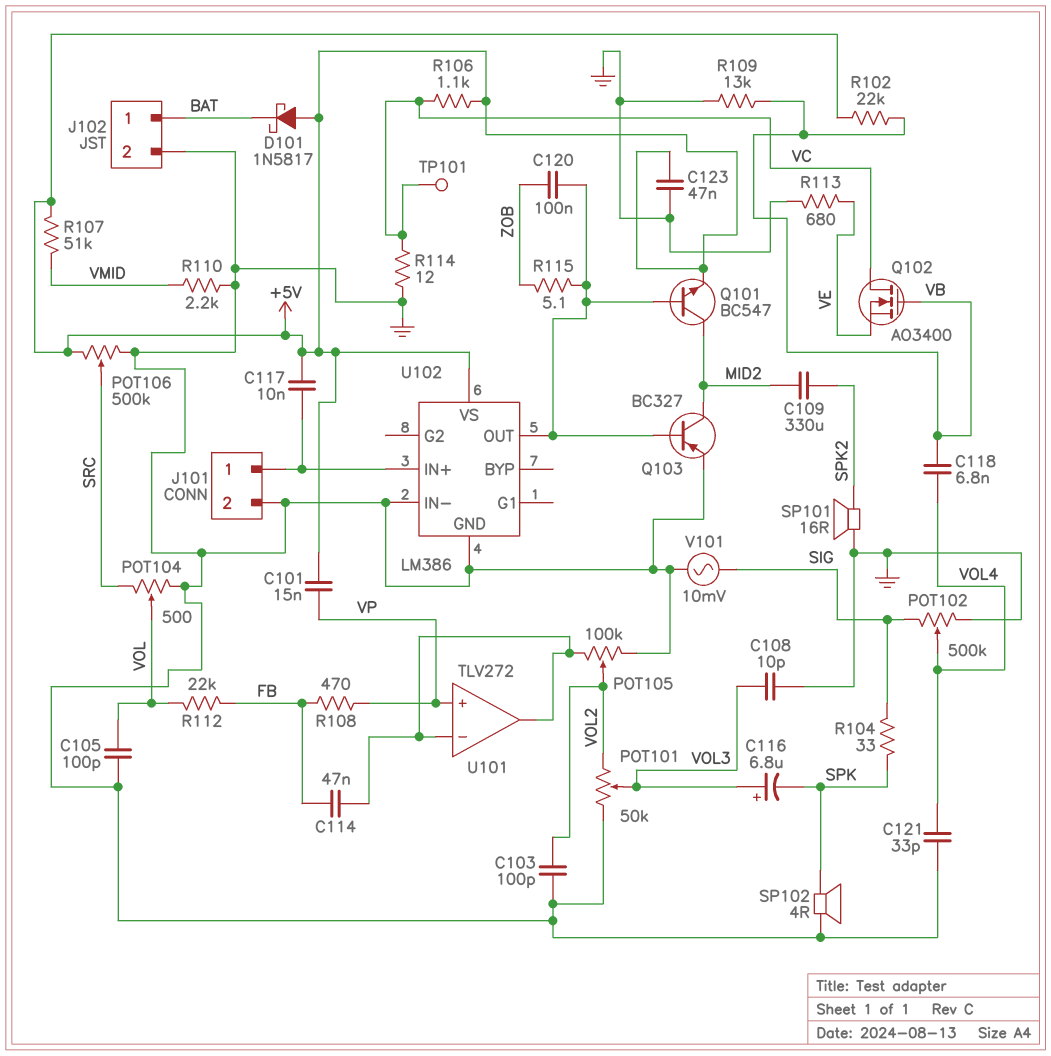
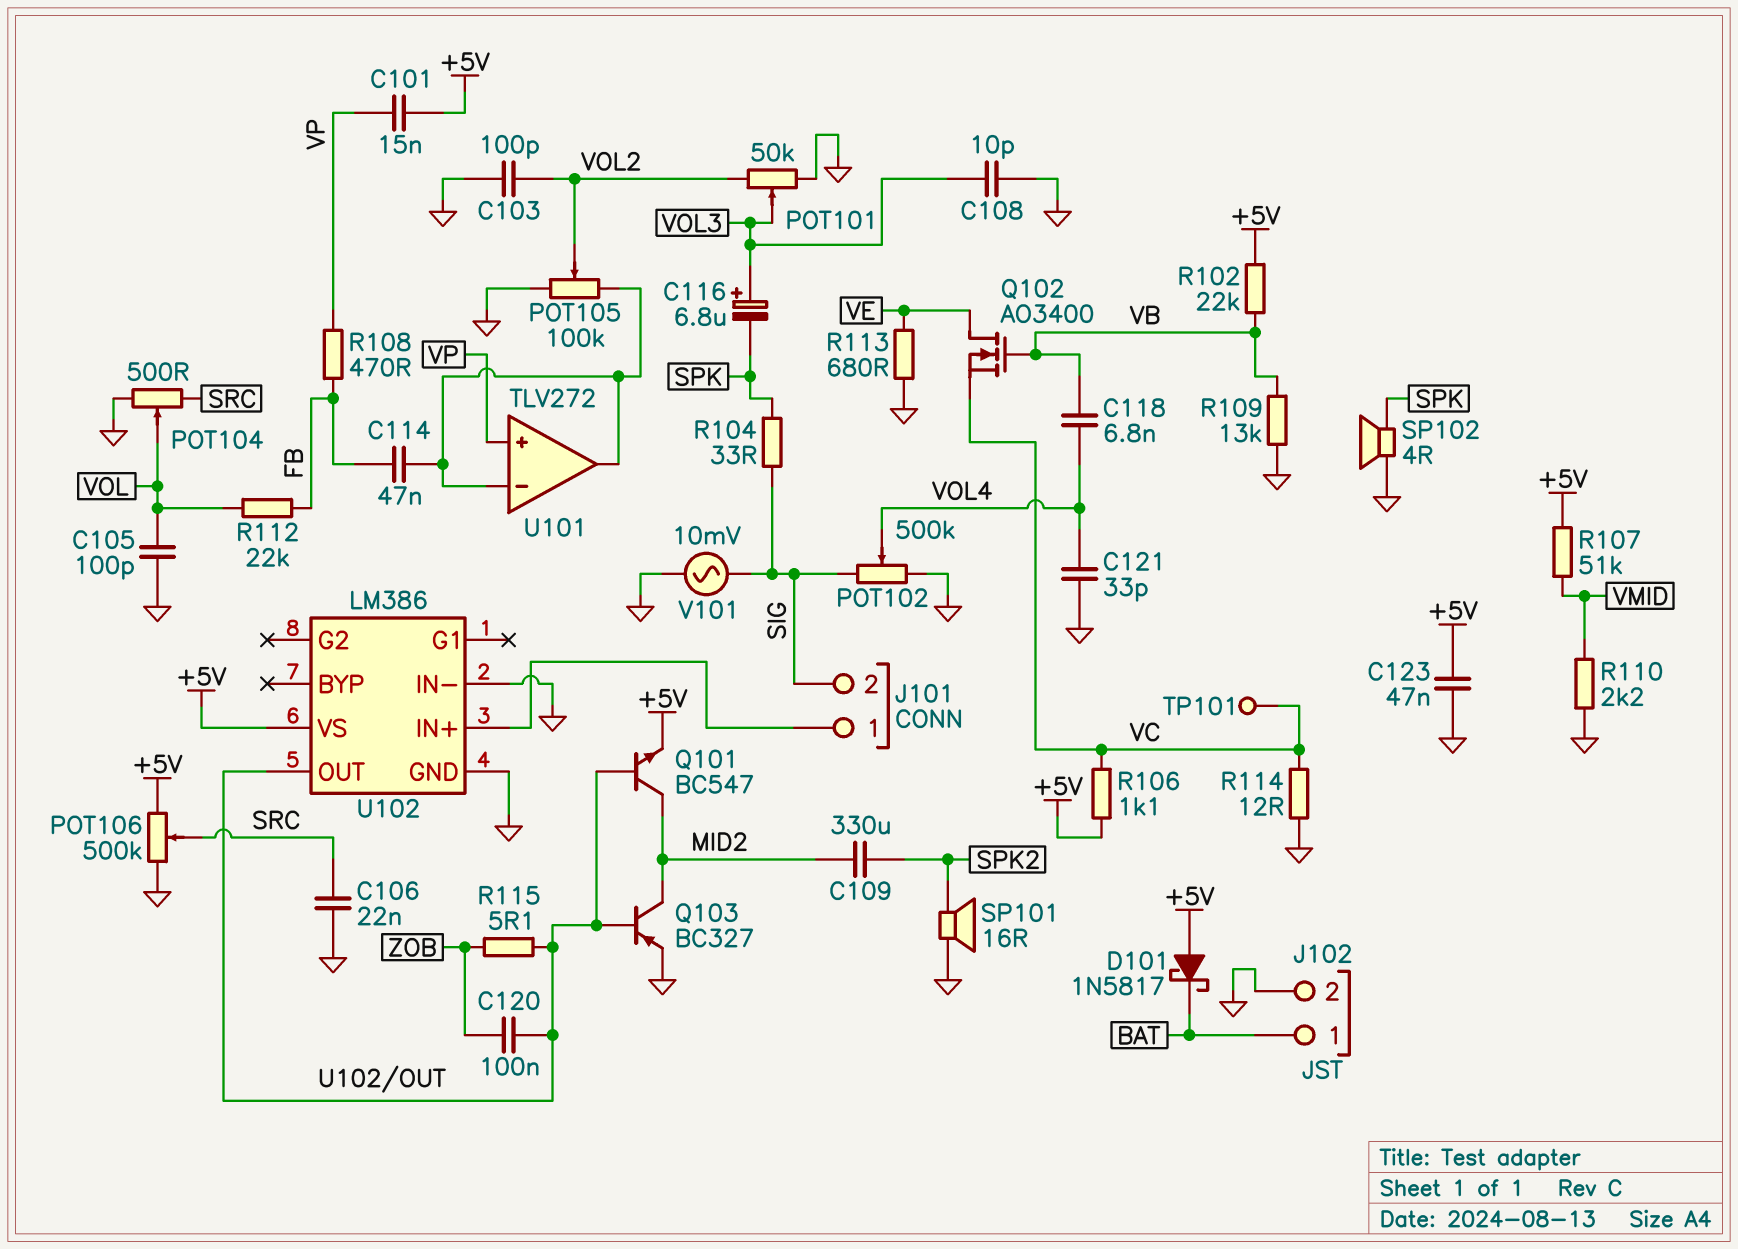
C106: none -> 22nF (GND, SRC)
C117: 10nF (+5V, J101/1) -> none
J101 pin 2: GND -> SIG
Q102: NMOS AO3400 (G VB, D VC, S VE) -> NMOS AO3400 (G VB, D VE, S VC)

